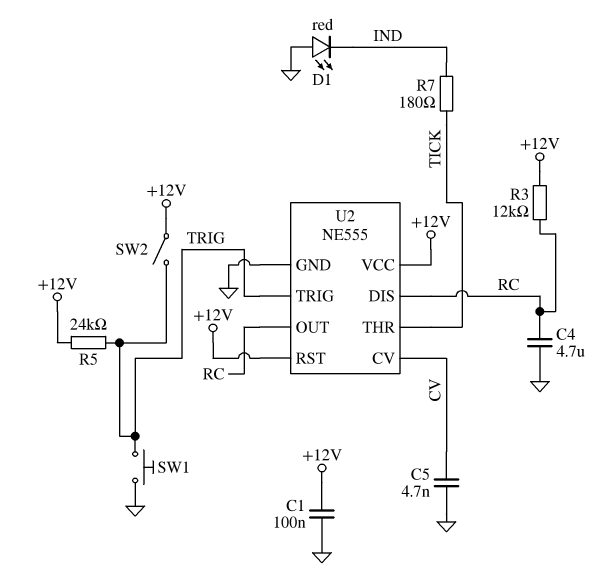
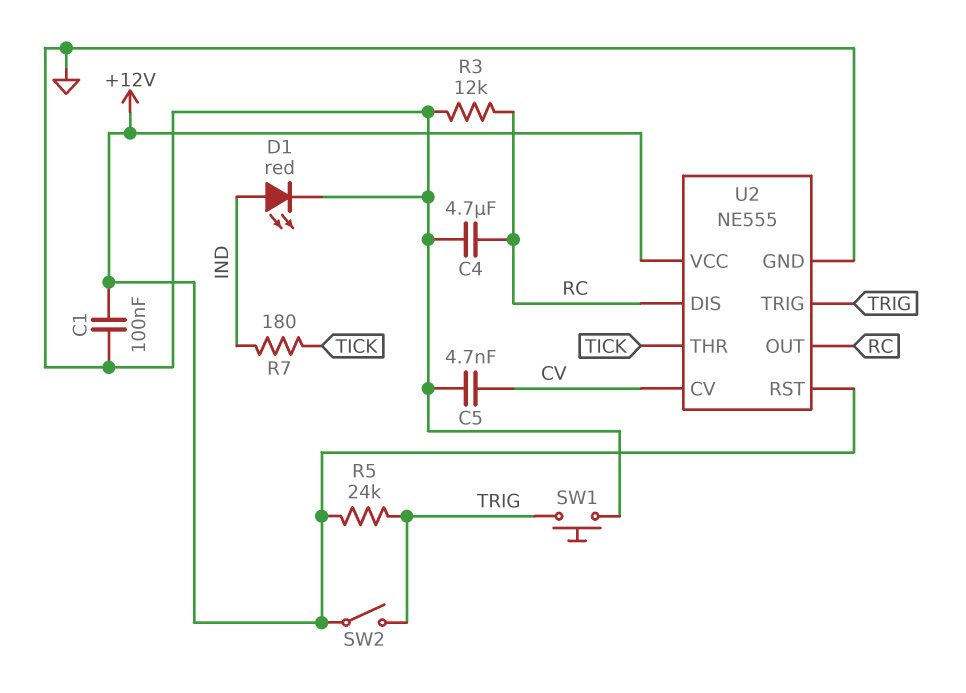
D1: LED red (A GND, K IND) -> LED red (A IND, K GND)
R3: 12k (+12V, RC) -> 12k (GND, RC)

